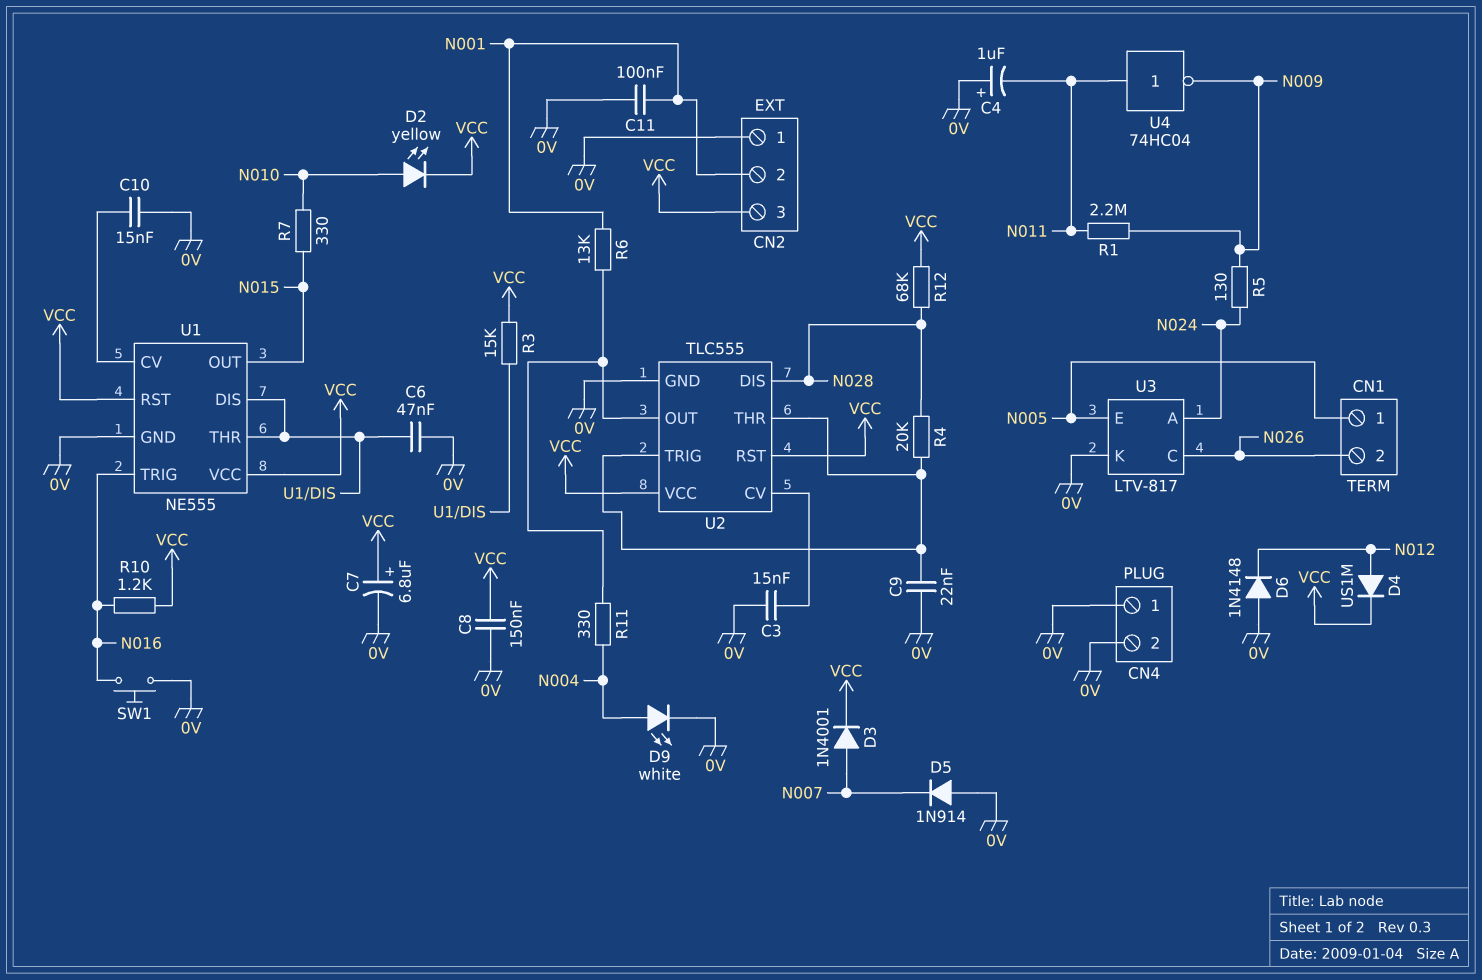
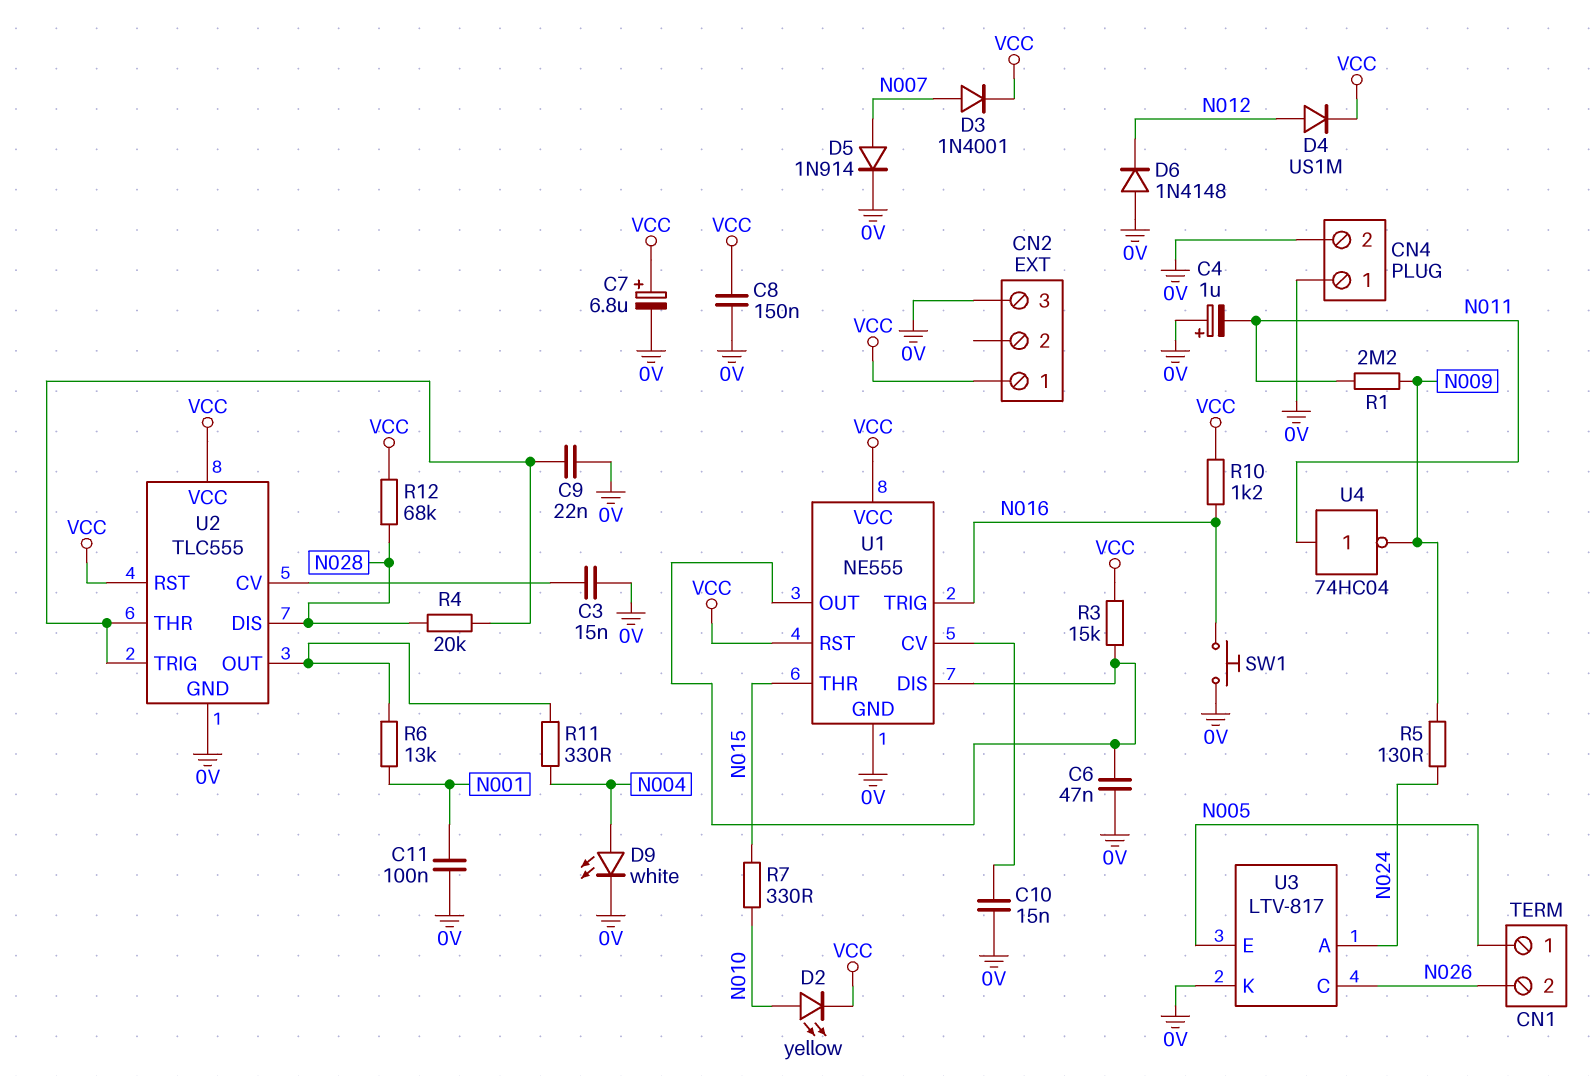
CN2 pin 1: 0V -> VCC
CN2 pin 2: N001 -> none
CN2 pin 3: VCC -> 0V
D5: diode 1N914 (A 0V, K N007) -> diode 1N914 (A N007, K 0V)
U1 pin OUT: N015 -> U1/DIS
U1 pin THR: U1/DIS -> N015

